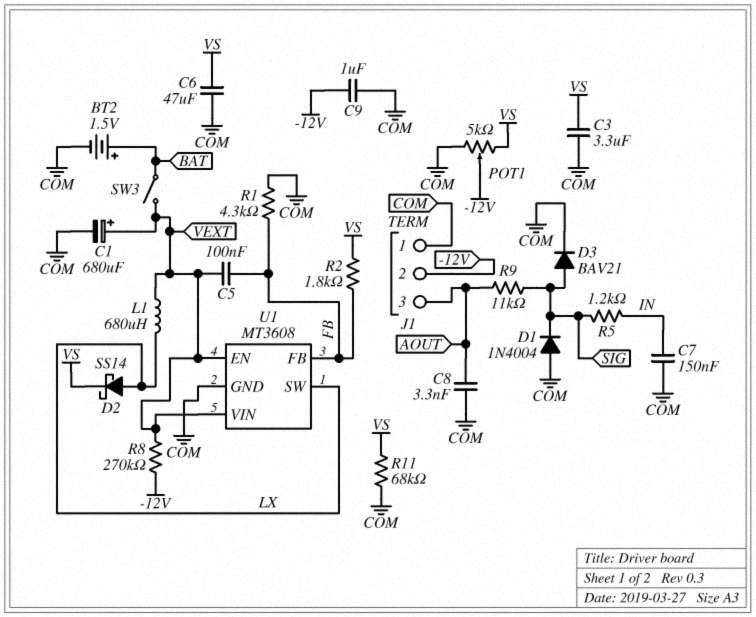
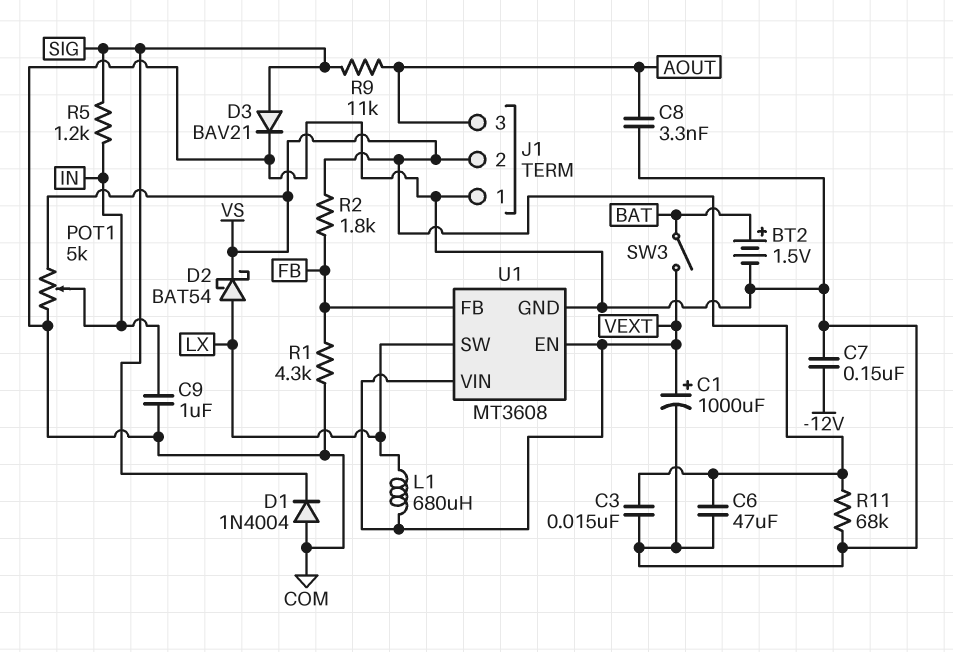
C1: 680uF (plus VEXT, minus COM) -> 1000uF (plus VEXT, minus COM)
C3: 3.3uF (COM, VS) -> 15nF (COM, VS)
C5: 100nF (FB, VEXT) -> none
C7: 150nF (COM, IN) -> 150nF (-12V, COM)
C9: 1uF (-12V, COM) -> 1uF (COM, IN)
D2: schottky SS14 (A LX, K VS) -> schottky BAT54 (A LX, K VS)
J1 pin 2: -12V -> VS
POT1: 5k (COM, VS, wiper -12V) -> 5k (COM, VS, wiper IN)
R8: 270k (-12V, VEXT) -> none

